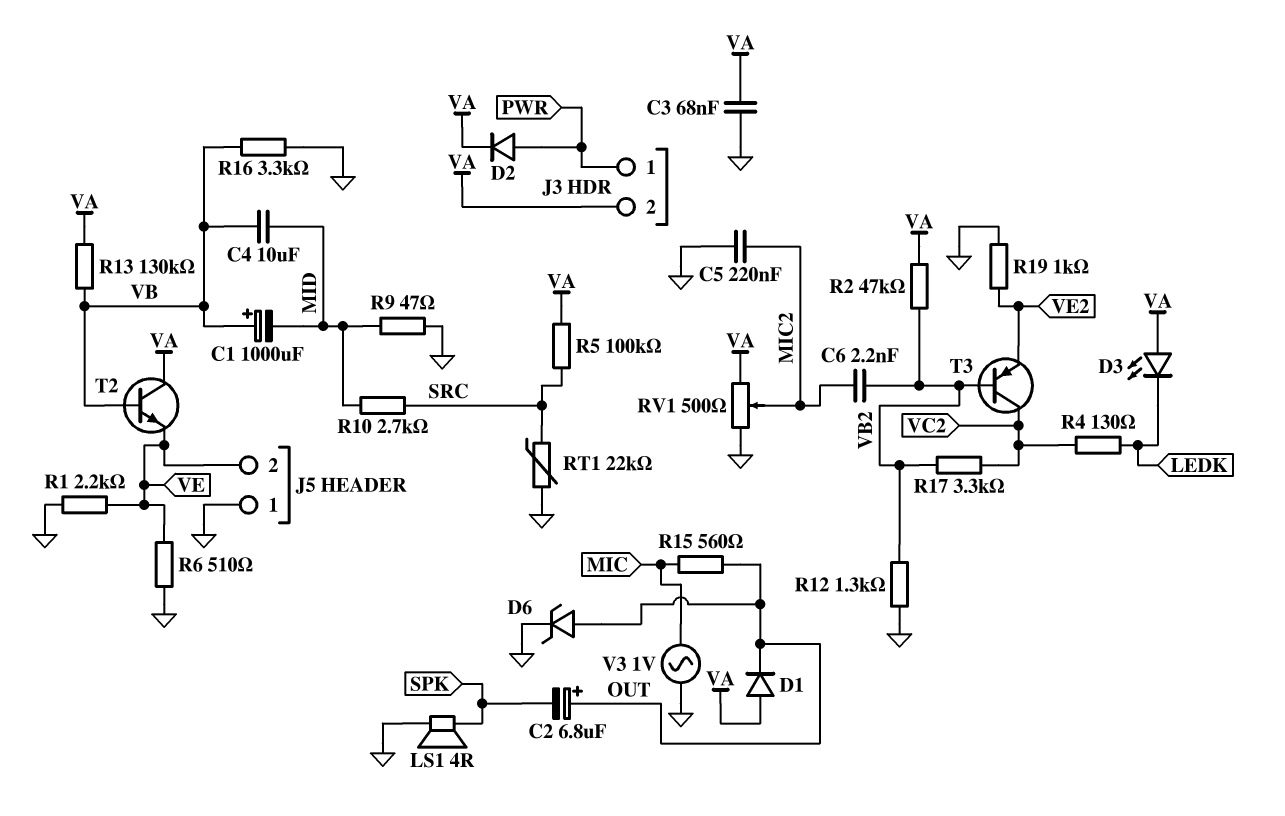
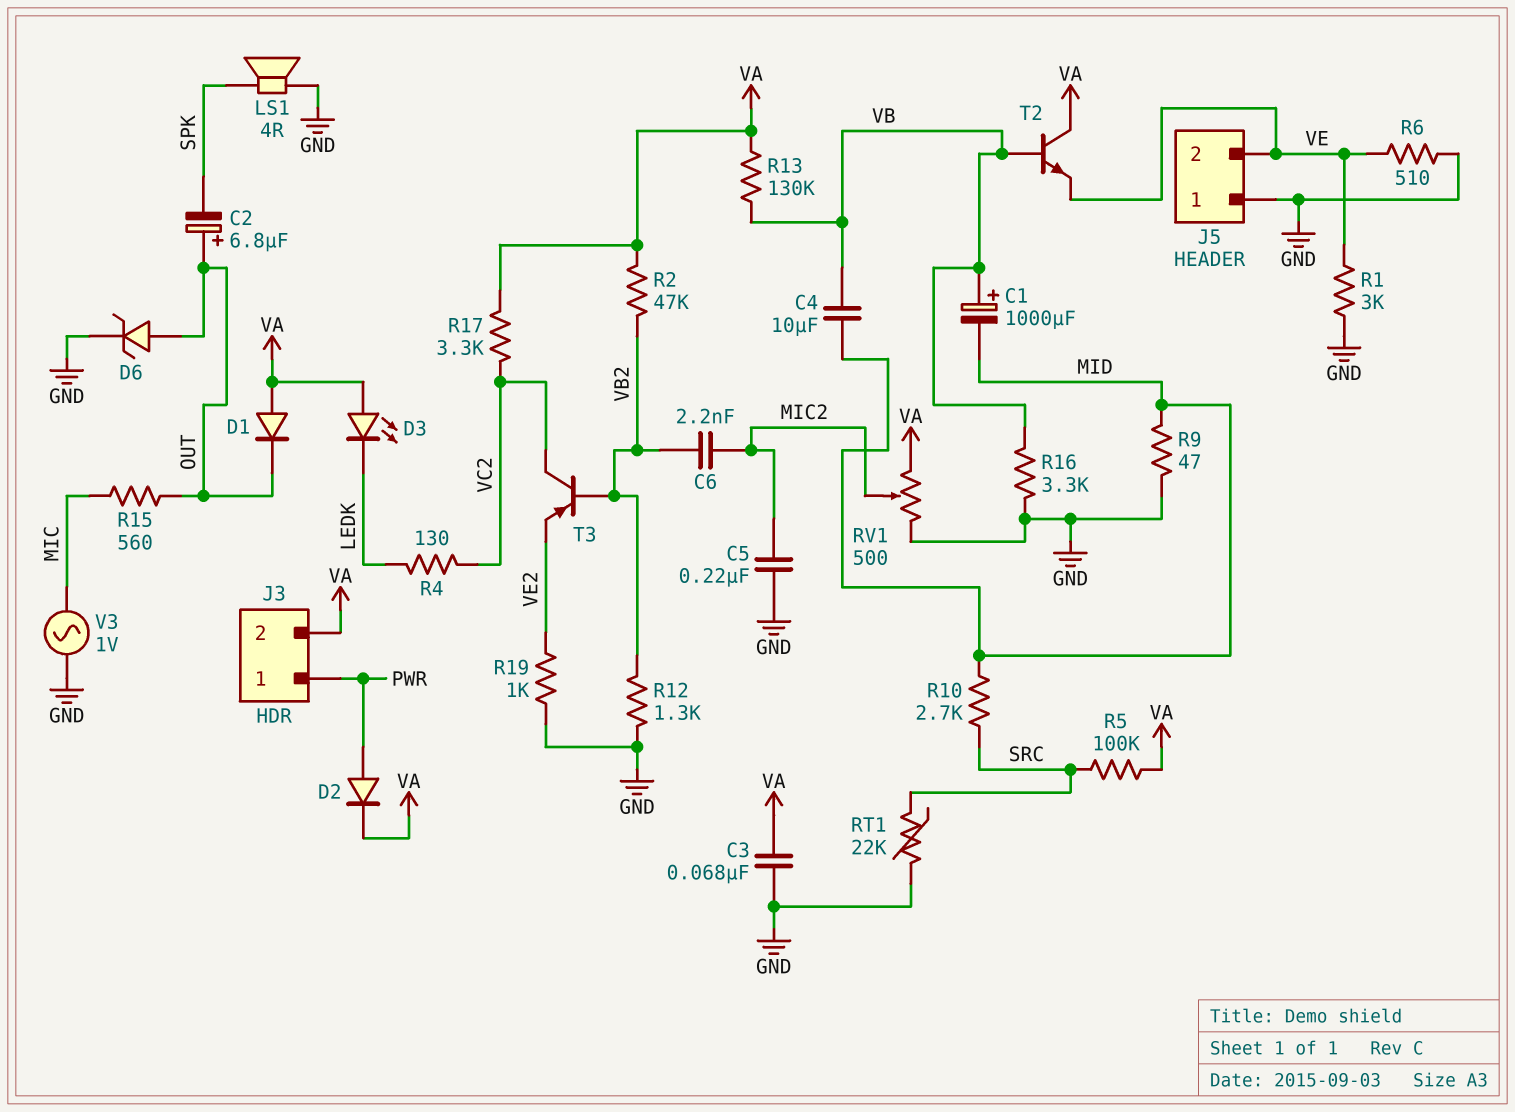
R1: 2.2k (GND, VE) -> 3k (GND, VE)
R17: 3.3k (VB2, VC2) -> 3.3k (VA, VC2)

